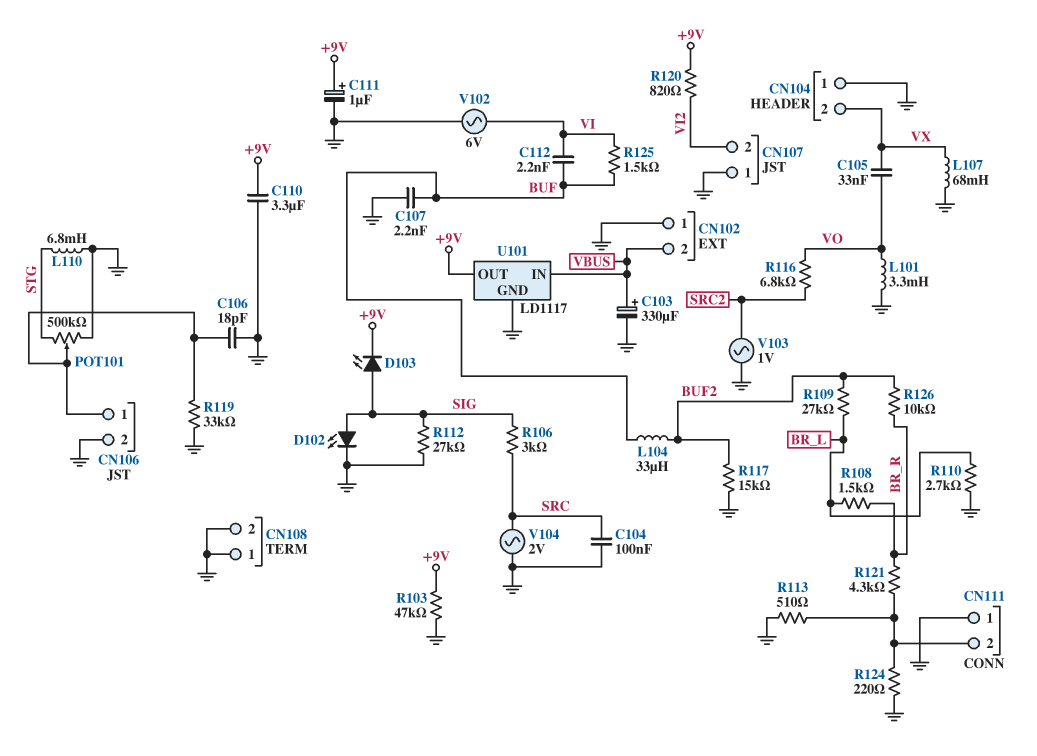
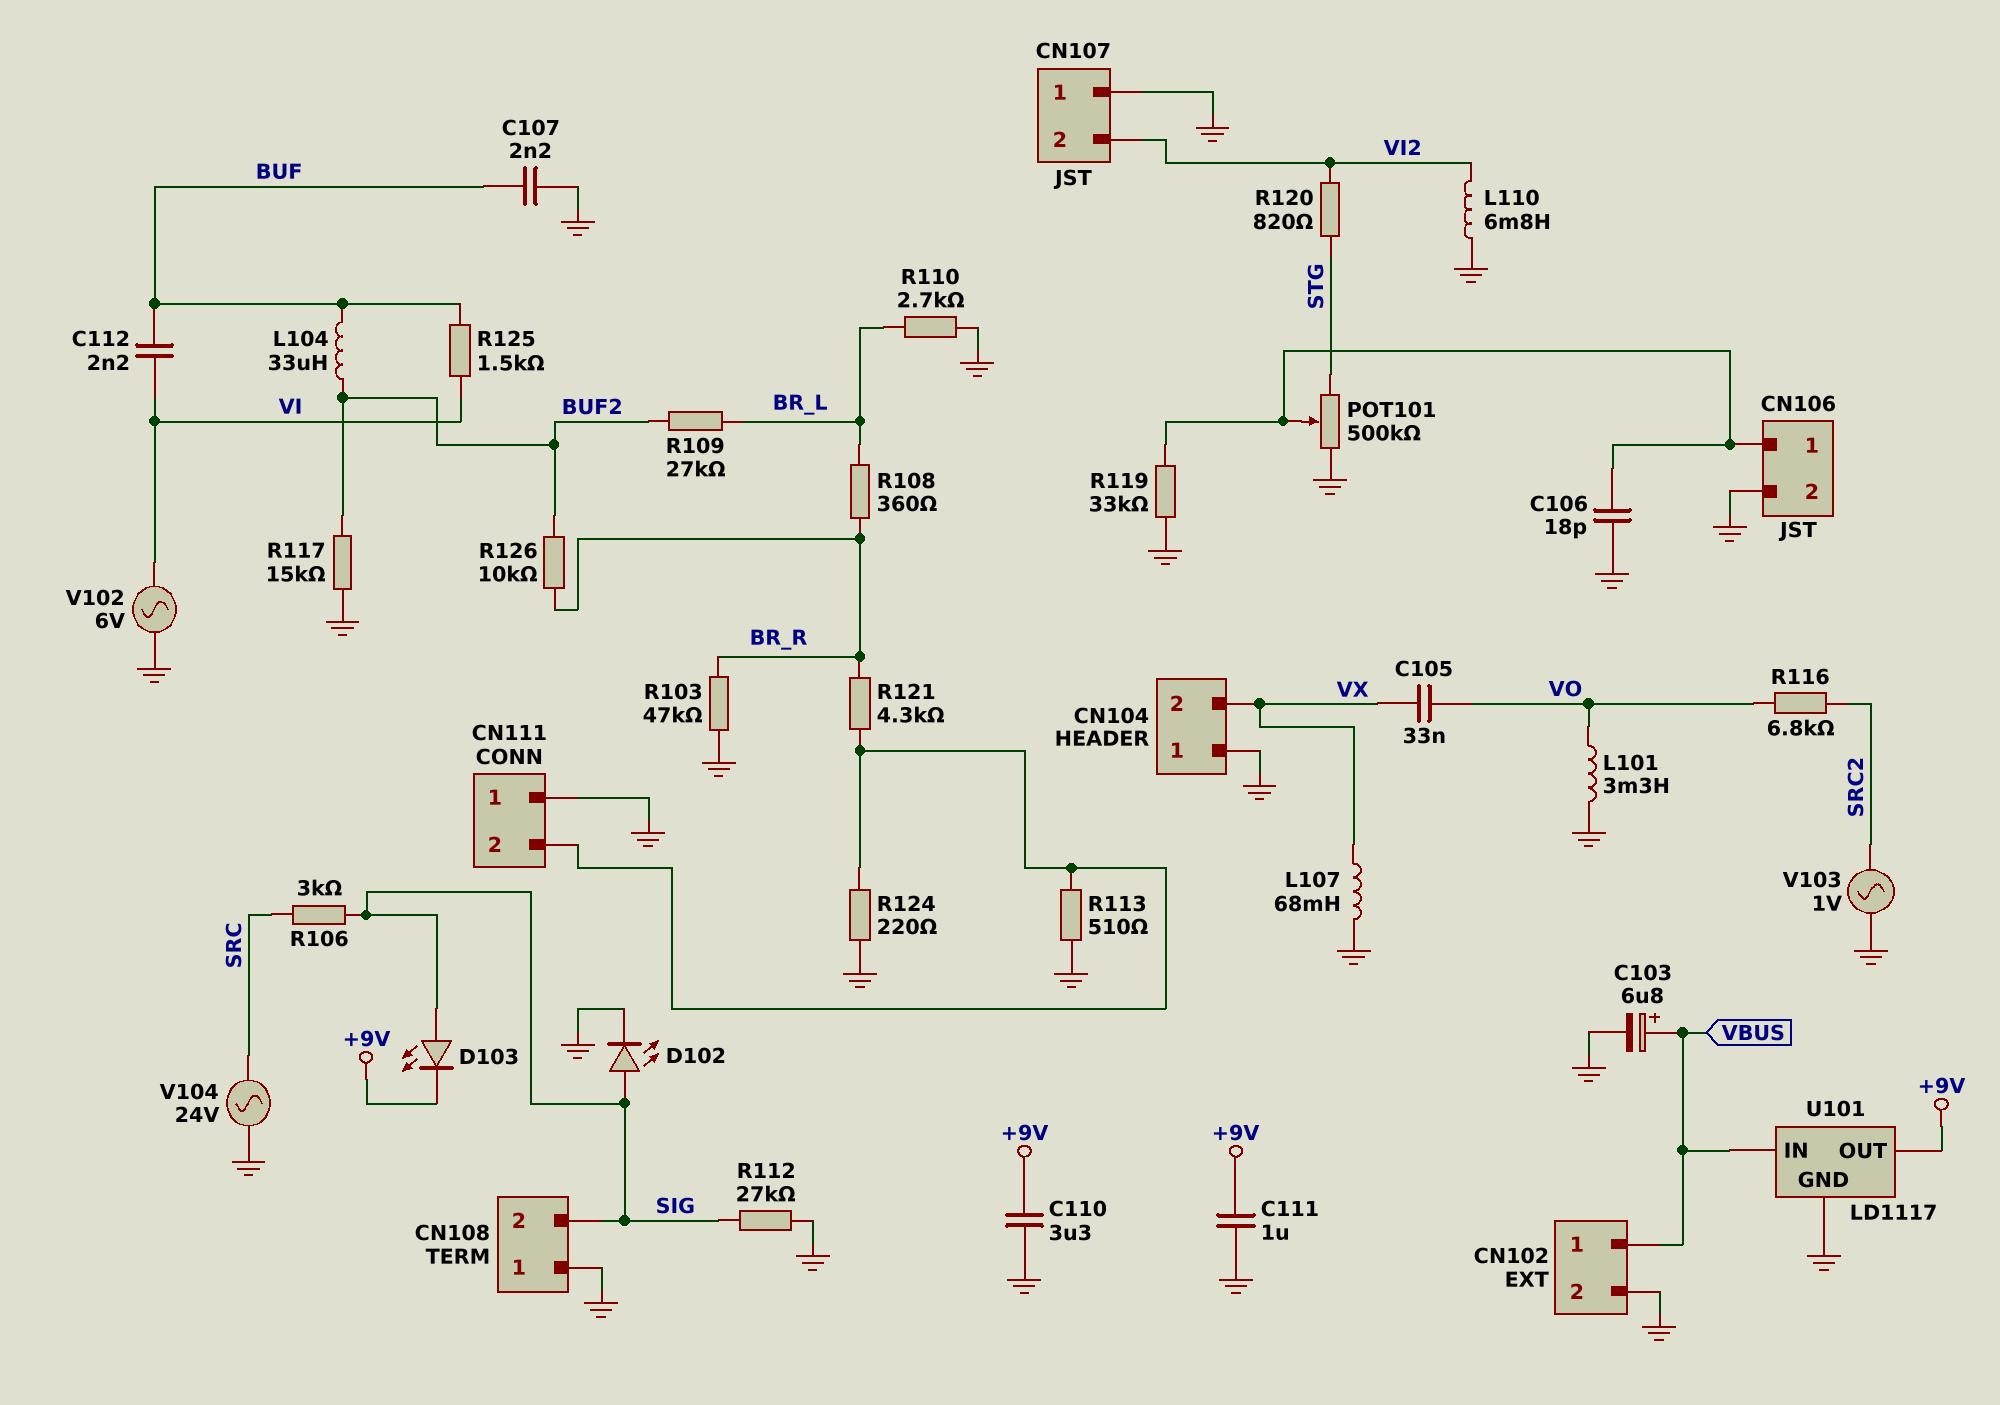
C103: 330uF (plus VBUS, minus GND) -> 6.8uF (plus VBUS, minus GND)
C104: 100nF (GND, SRC) -> none
C111: 1uF (plus +9V, minus GND) -> 1uF (+9V, GND)
CN102 pin 1: GND -> VBUS
CN102 pin 2: VBUS -> GND
CN108 pin 2: GND -> SIG
L110: 6.8mH (GND, STG) -> 6.8mH (GND, VI2)
R103: 47k (+9V, GND) -> 47k (BR_R, GND)
R108: 1.5k (BR_L, BR_R) -> 360 (BR_L, BR_R)
R120: 820 (+9V, VI2) -> 820 (STG, VI2)
V104: AC 2V (GND, SRC) -> AC 24V (GND, SRC)

